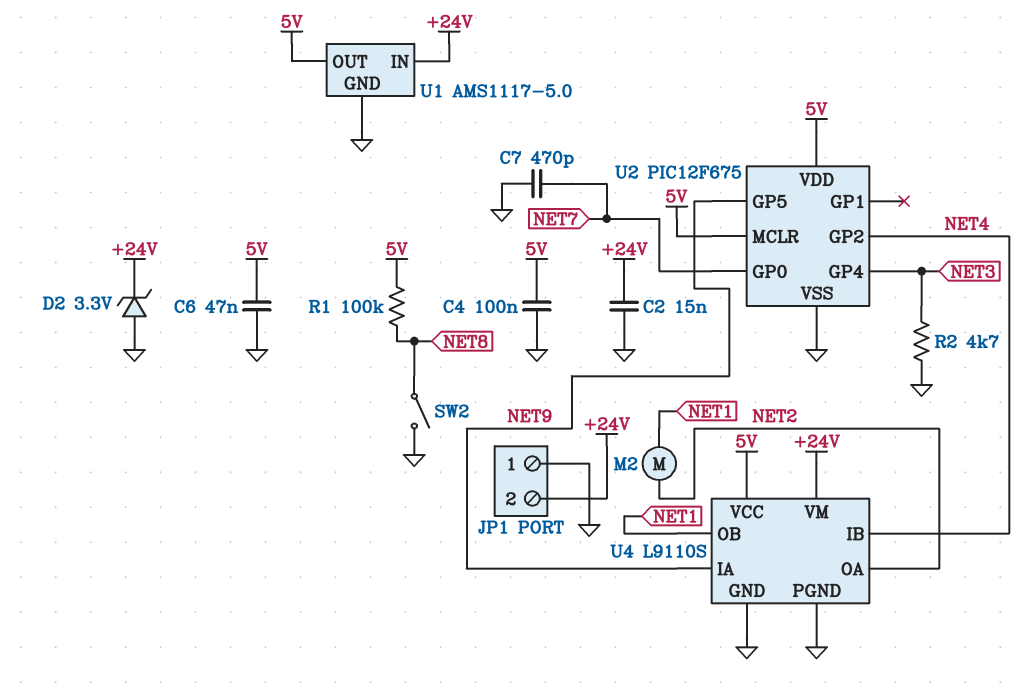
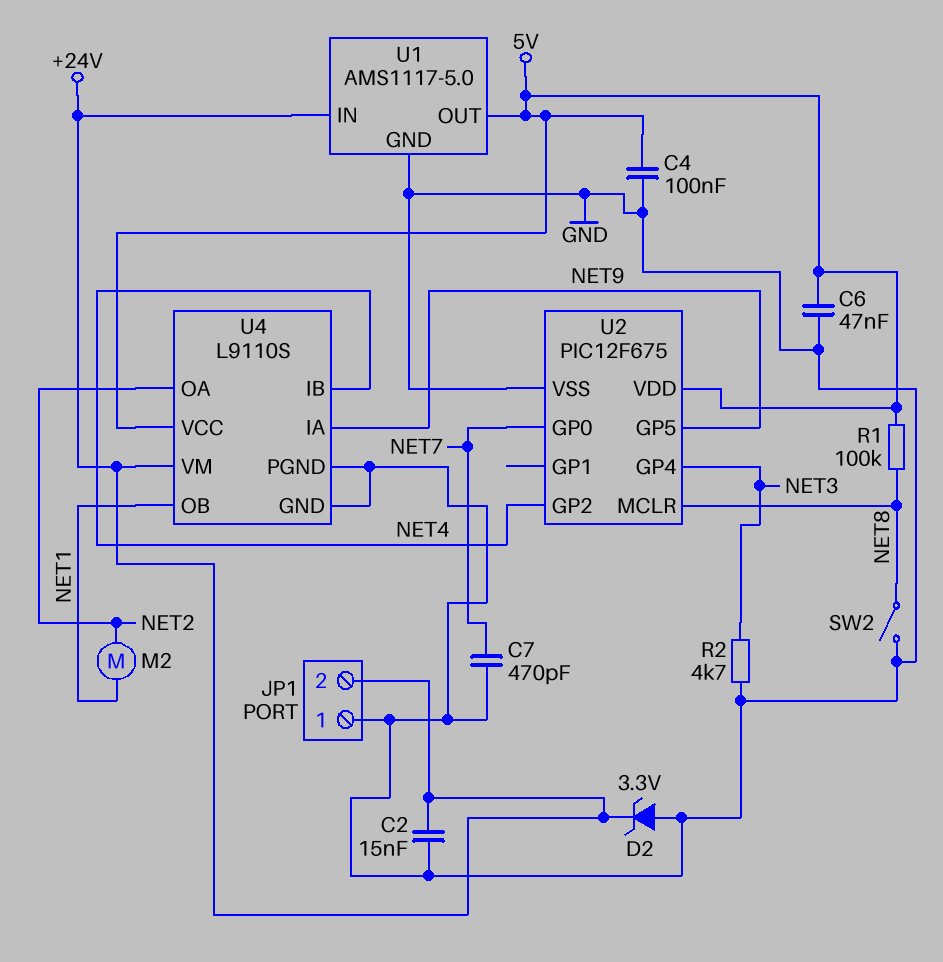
U2 pin MCLR: 5V -> NET8

